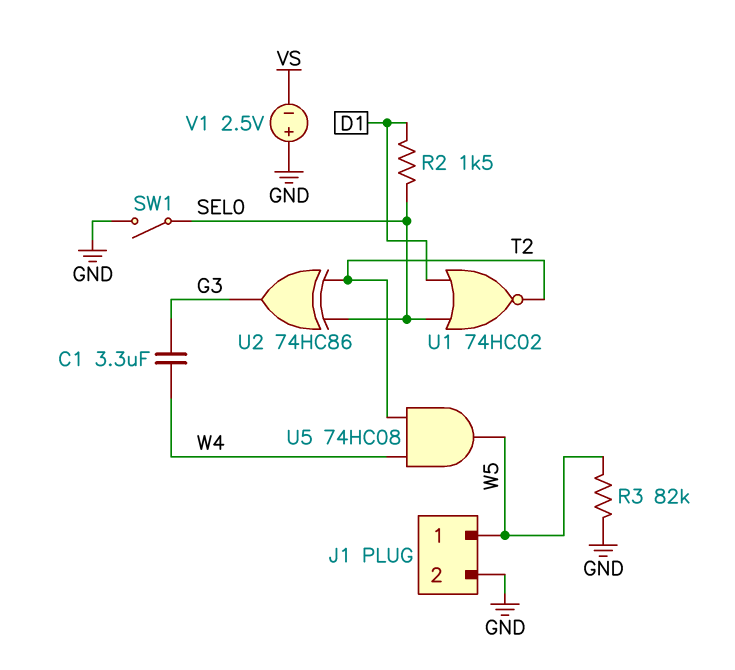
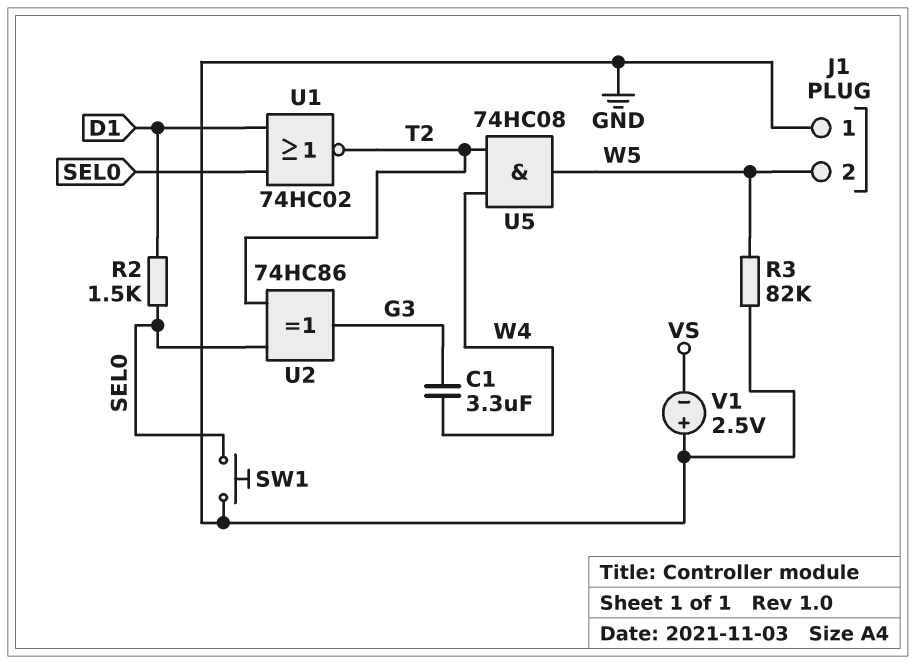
J1 pin 1: W5 -> GND
J1 pin 2: GND -> W5
SW1: switch (GND, SEL0) -> button (GND, SEL0)

